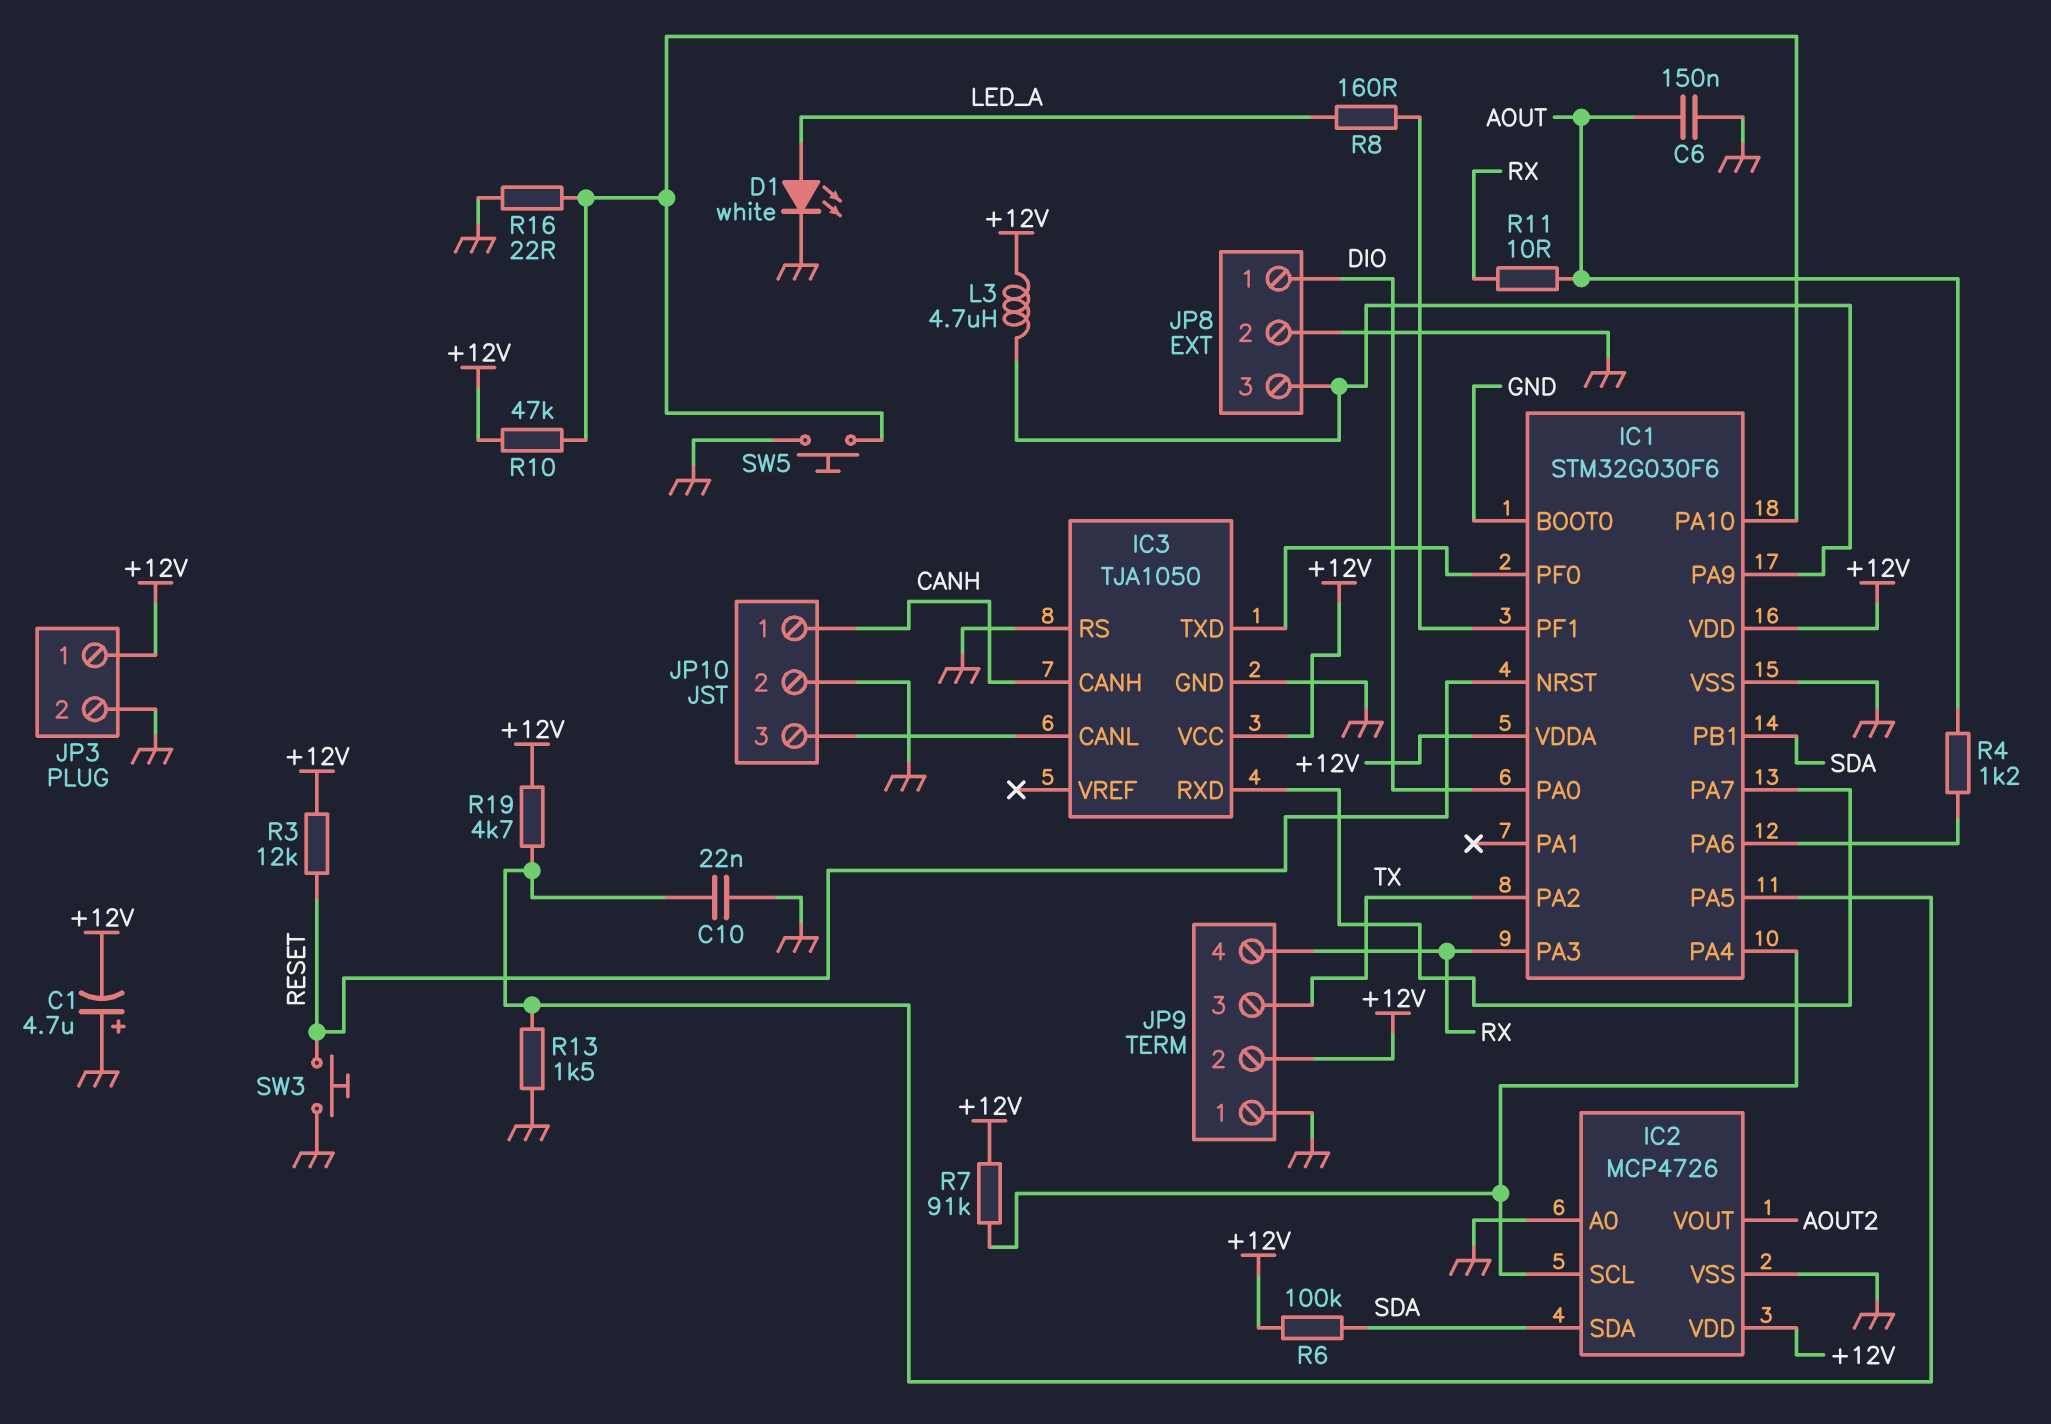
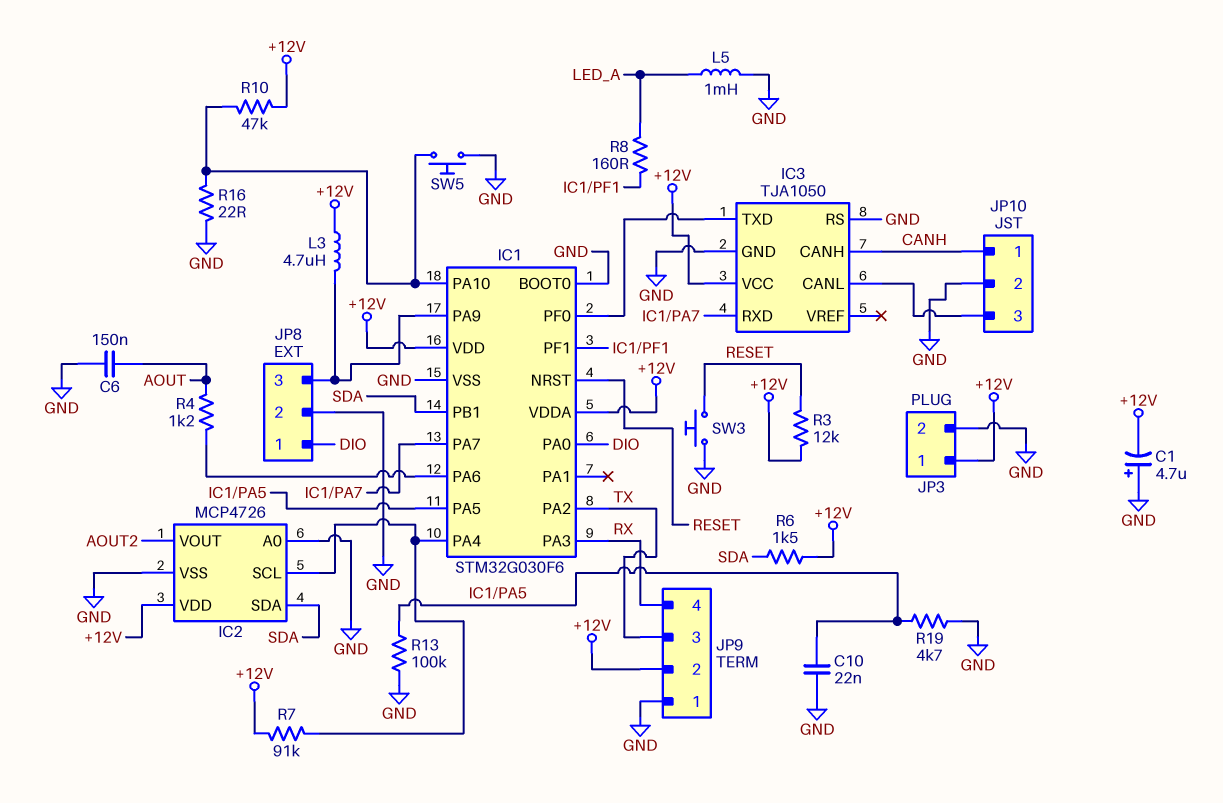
D1: LED white (A LED_A, K GND) -> none
L5: none -> 1mH (GND, LED_A)
R6: 100k (+12V, SDA) -> 1.5k (+12V, SDA)
R11: 10 (AOUT, RX) -> none
R13: 1.5k (GND, IC1/PA5) -> 100k (GND, IC1/PA5)
R19: 4.7k (+12V, IC1/PA5) -> 4.7k (GND, IC1/PA5)

